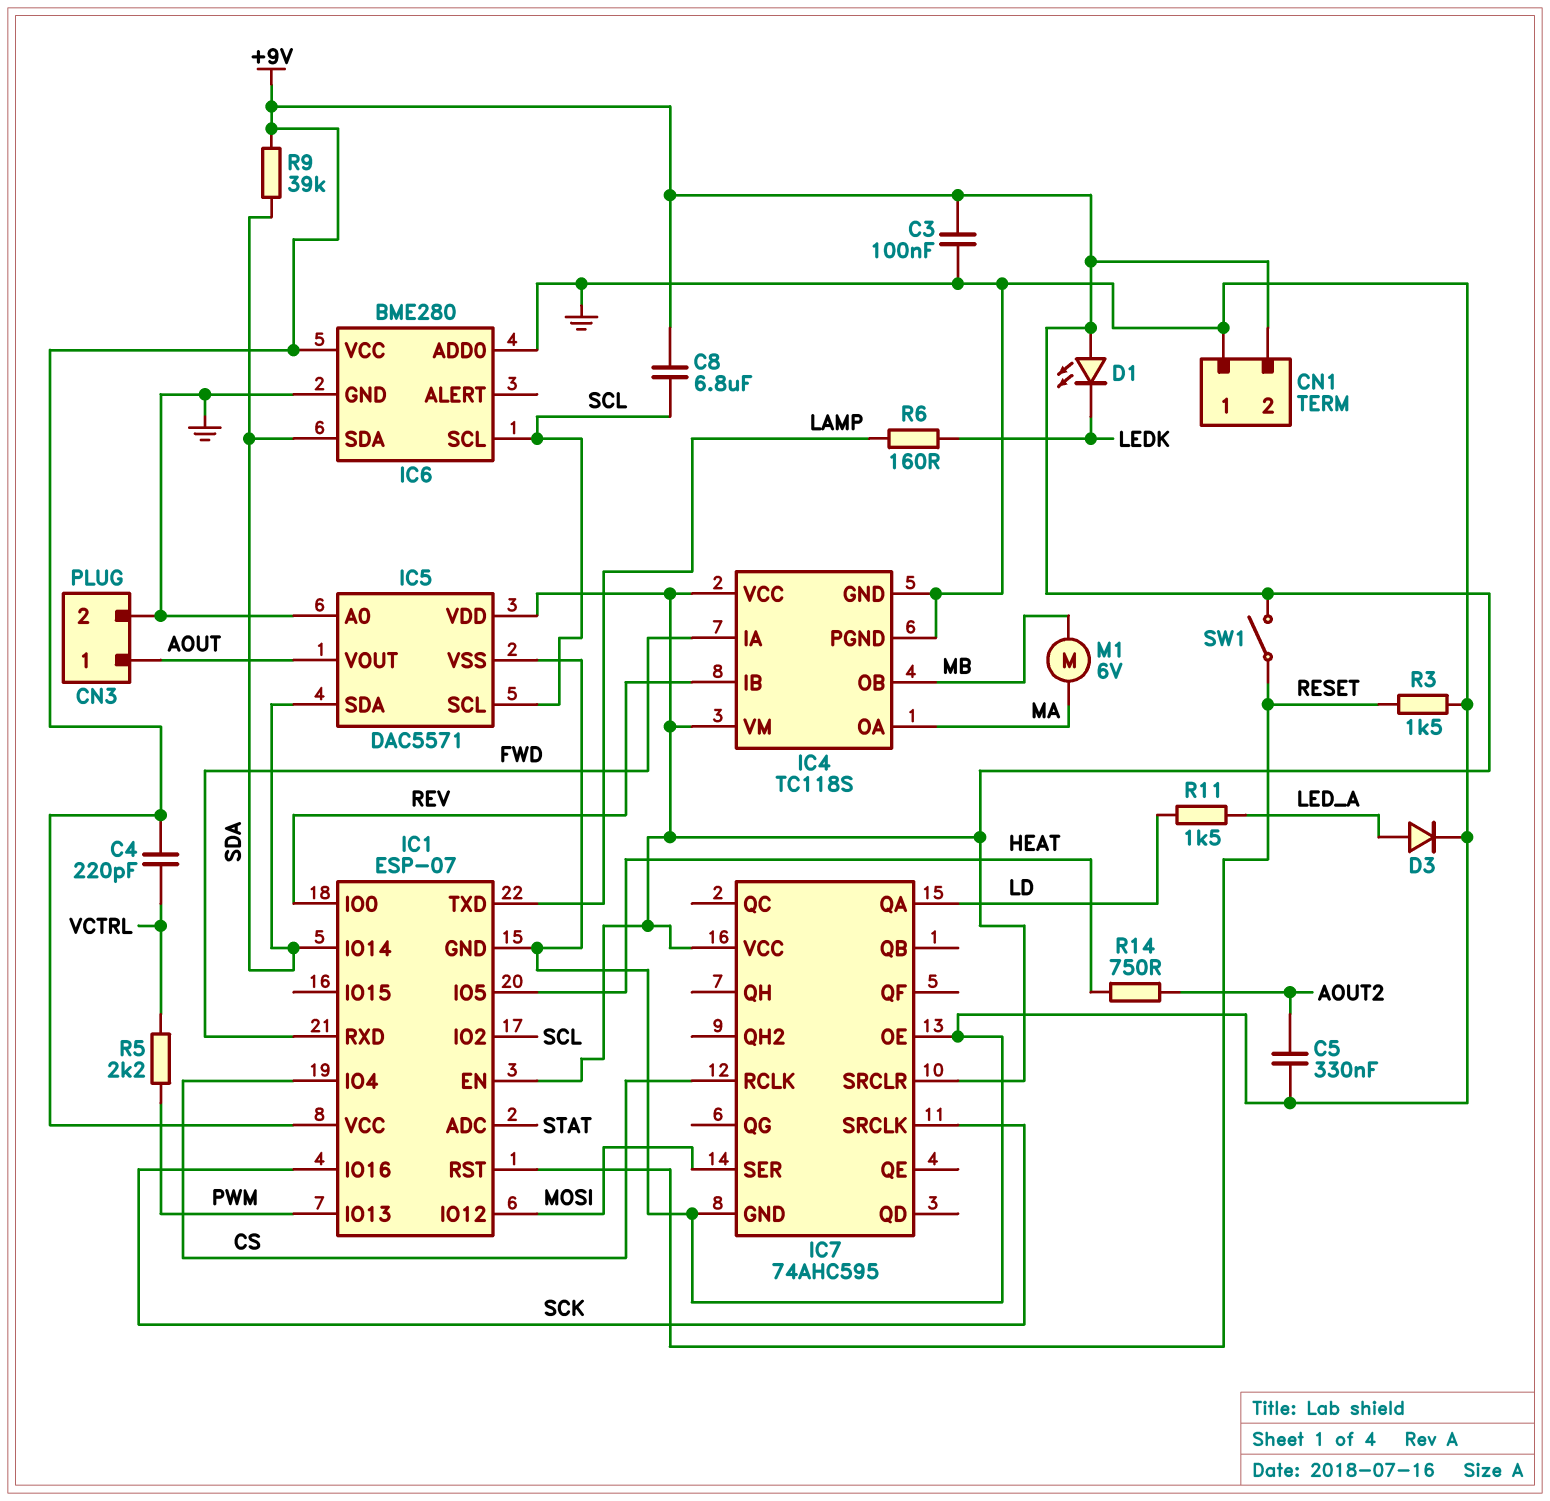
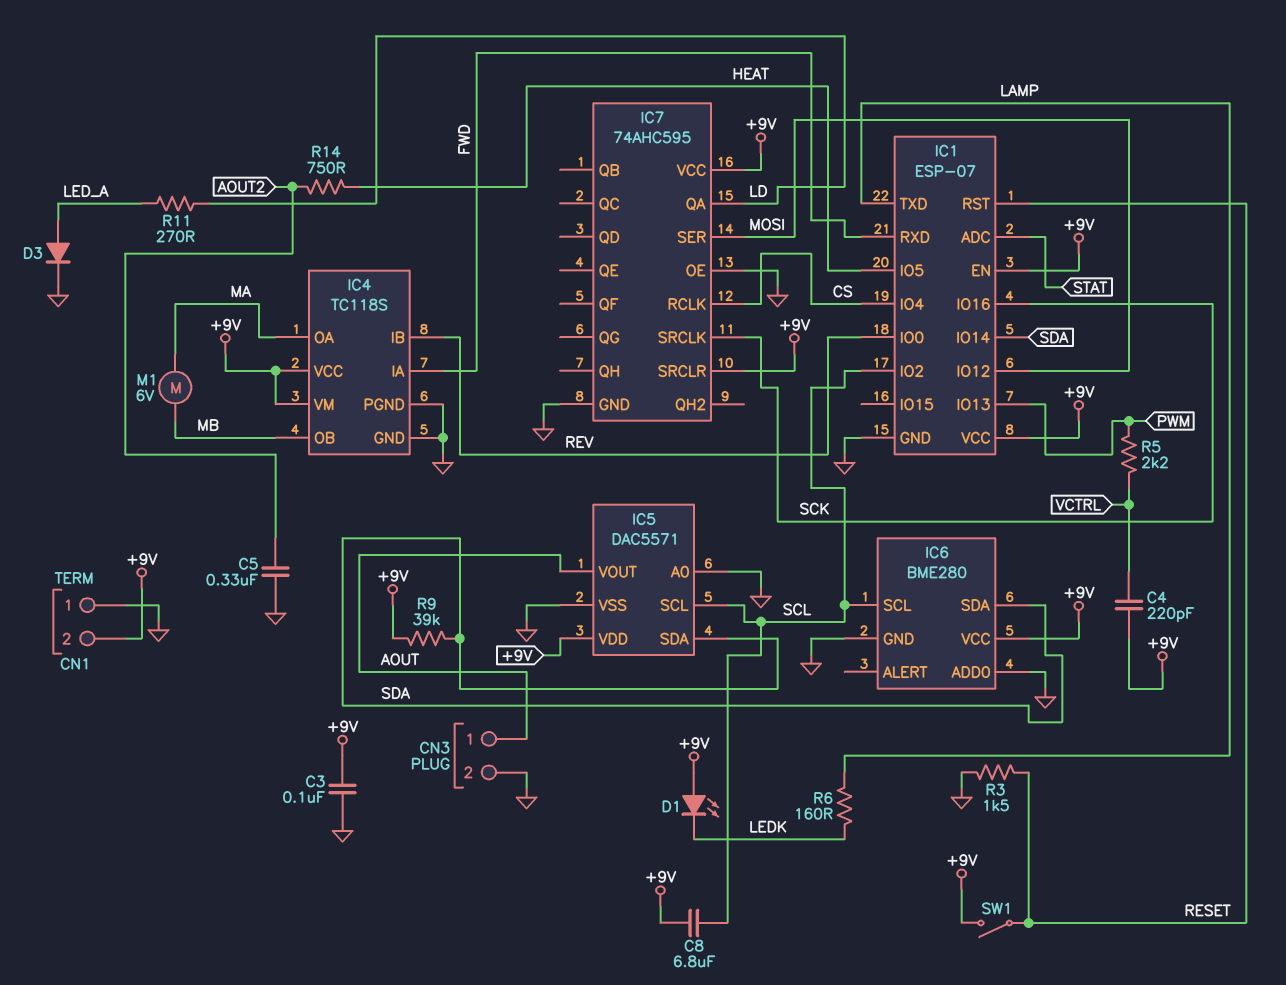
R11: 1.5k (LD, LED_A) -> 270 (LD, LED_A)

